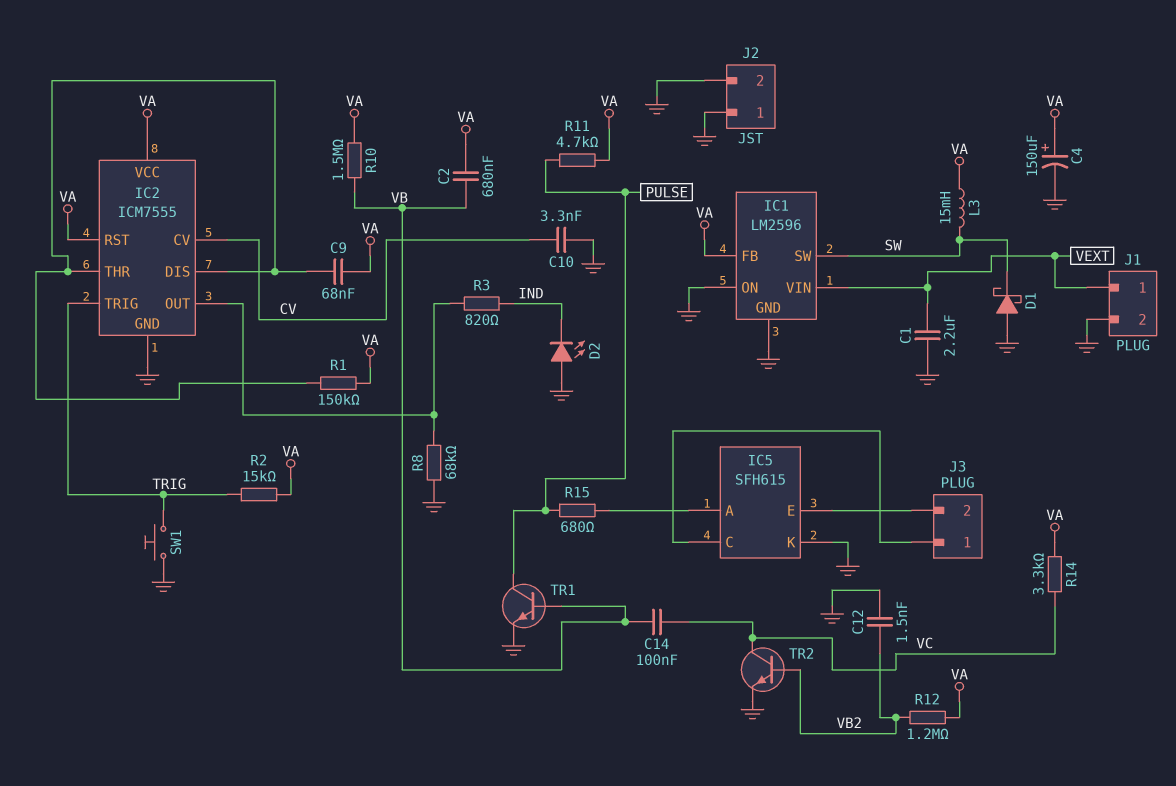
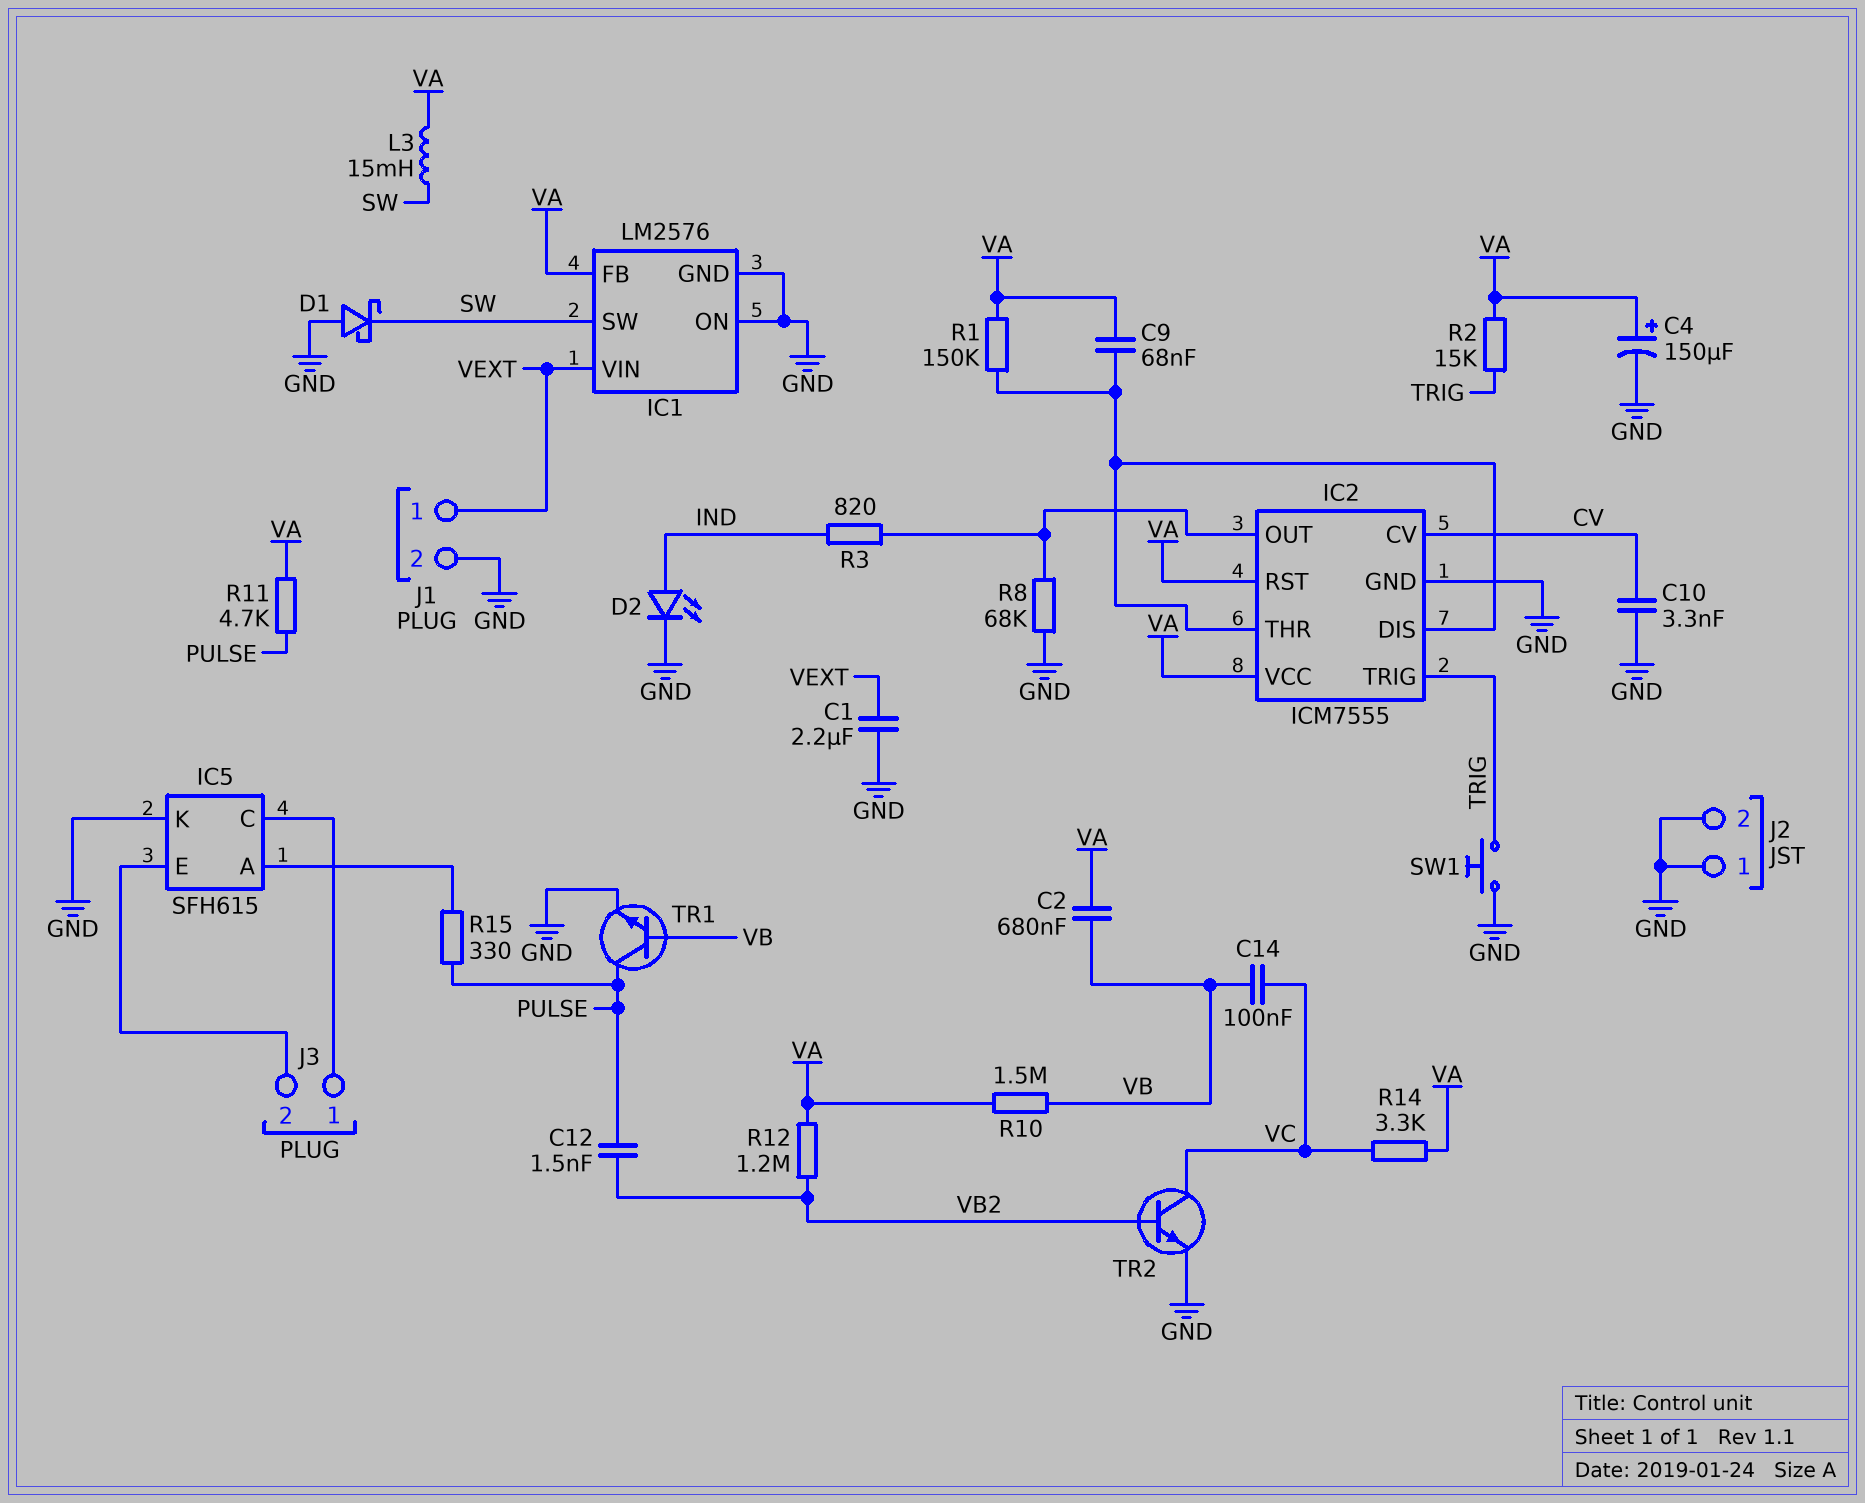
C12: 1.5nF (GND, VB2) -> 1.5nF (PULSE, VB2)
D2: LED (A GND, K IND) -> LED (A IND, K GND)
IC1: LM2596 -> LM2576
R15: 680 (IC5/A, PULSE) -> 330 (IC5/A, PULSE)

